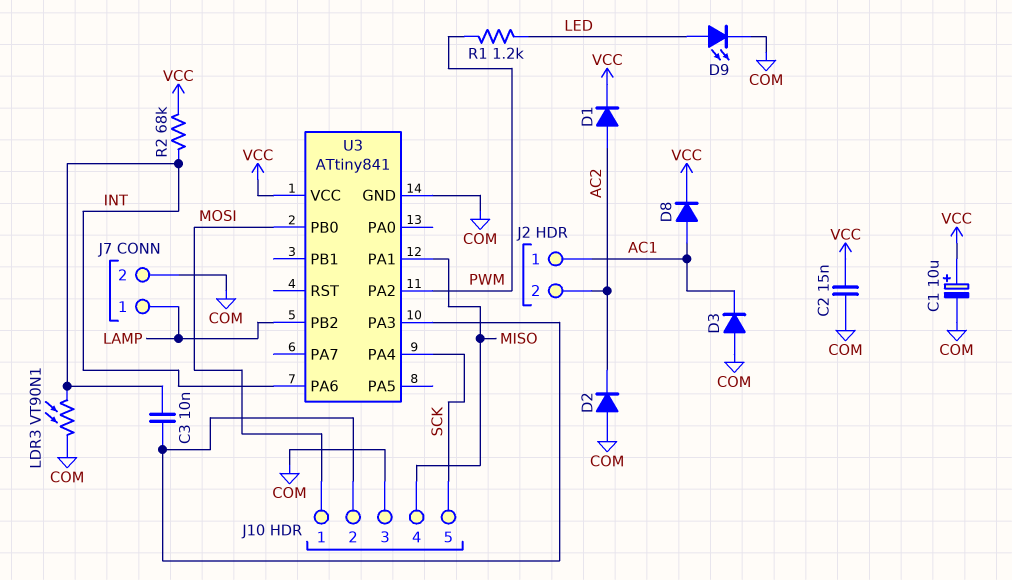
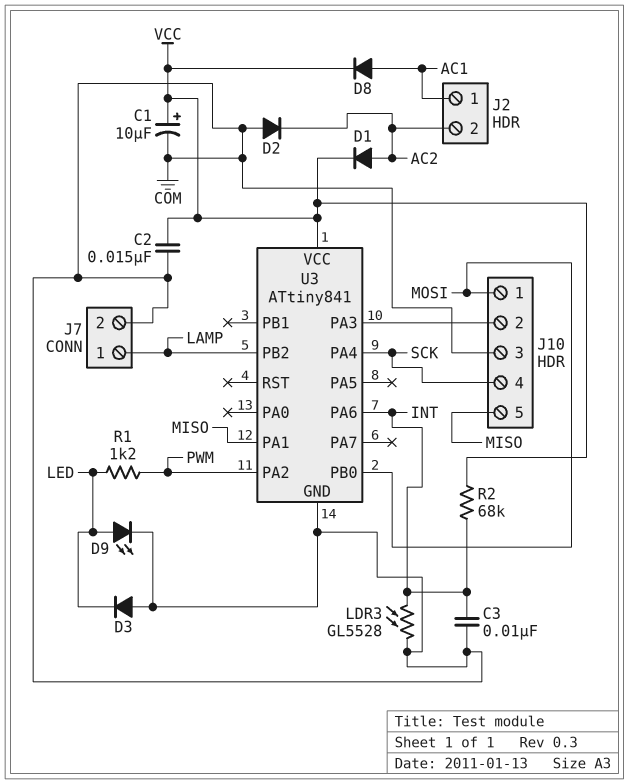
C3: 10nF (INT, J10/2) -> 10nF (COM, INT)
D3: diode (A COM, K AC1) -> diode (A COM, K LED)
J10 pin 4: MISO -> SCK
J10 pin 5: SCK -> MISO
LDR3: VT90N1 (COM, INT) -> GL5528 (COM, INT)

